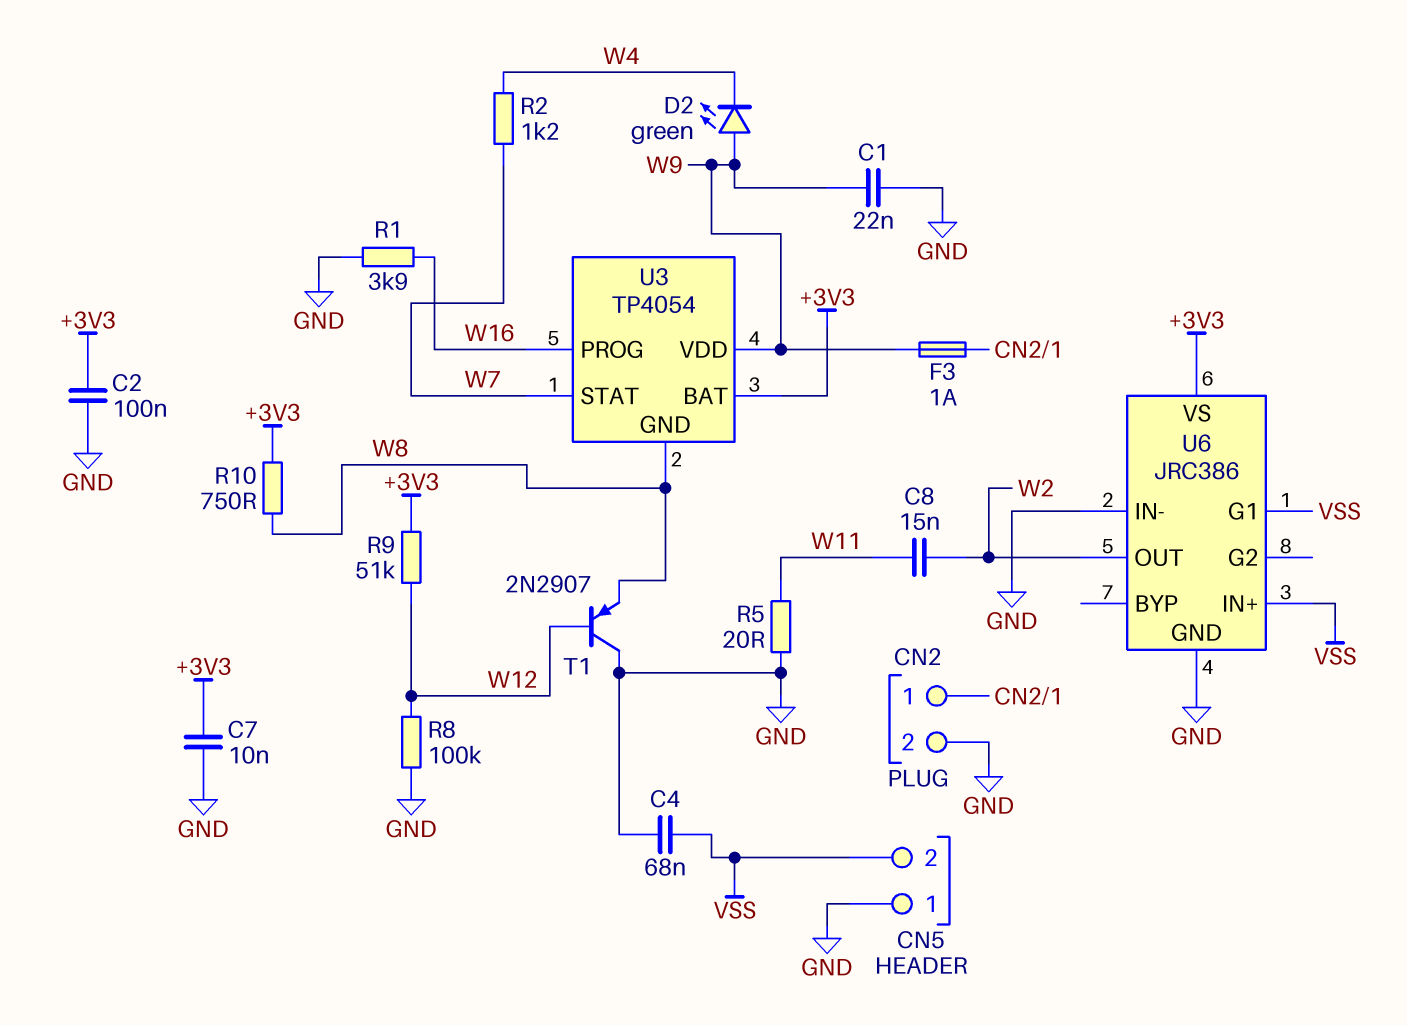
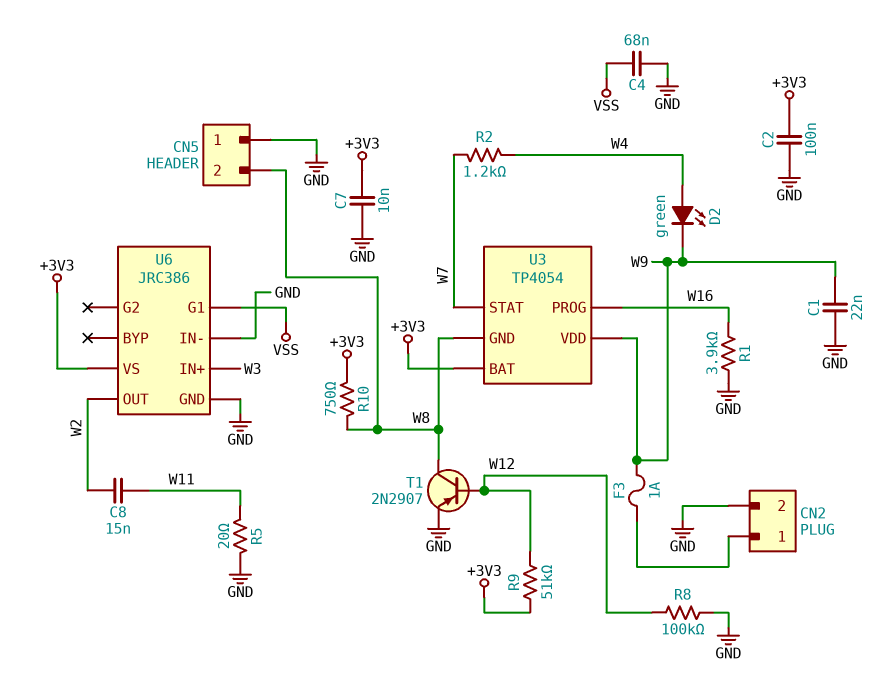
CN5 pin 2: VSS -> W8
D2: LED green (A W9, K W4) -> LED green (A W4, K W9)
T1: PNP 2N2907 (B W12, C GND, E W8) -> PNP 2N2907 (B W12, C W8, E GND)
U6 pin IN+: VSS -> W3

